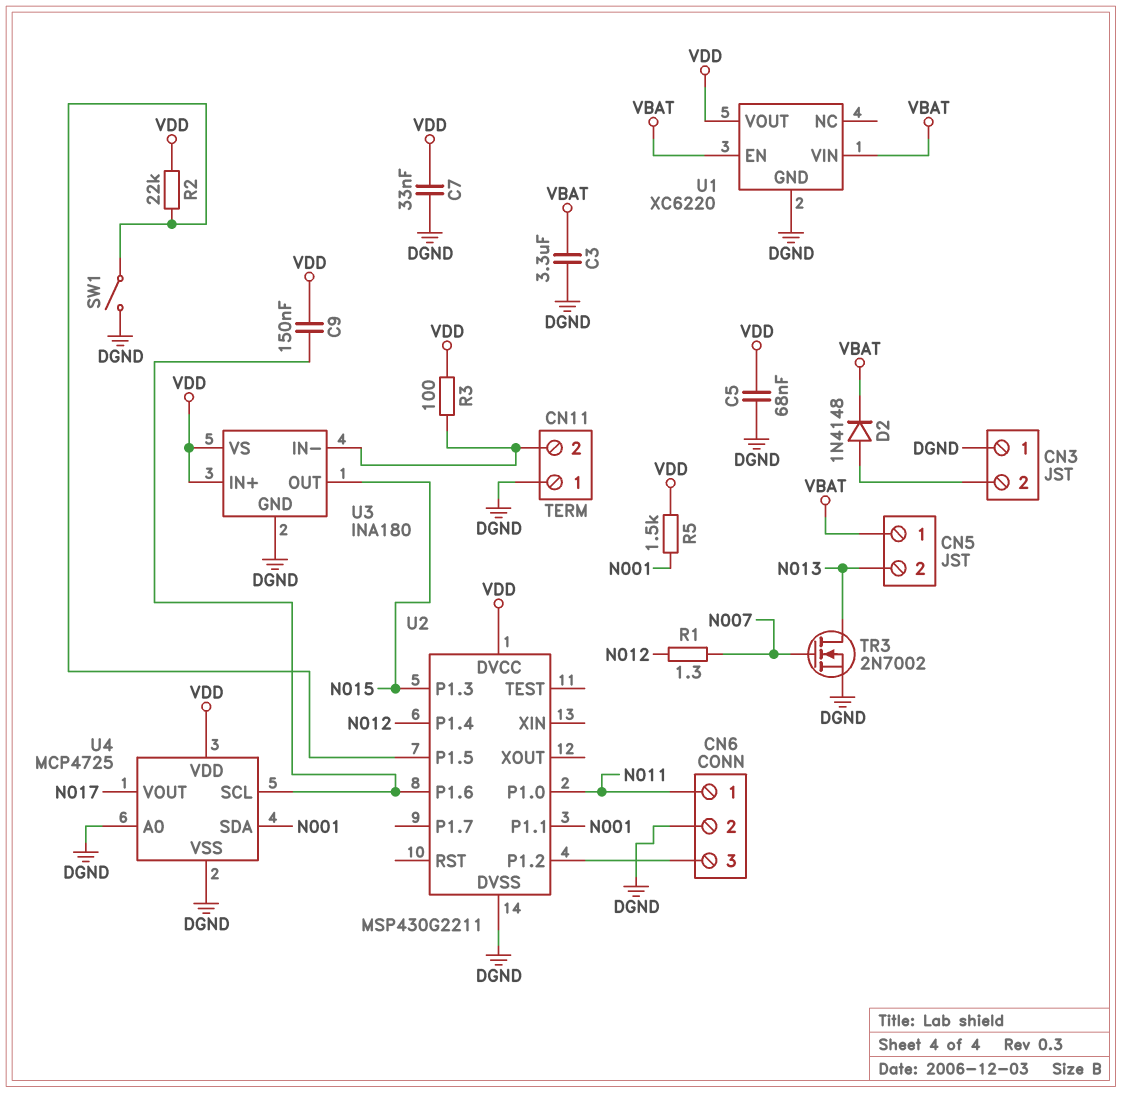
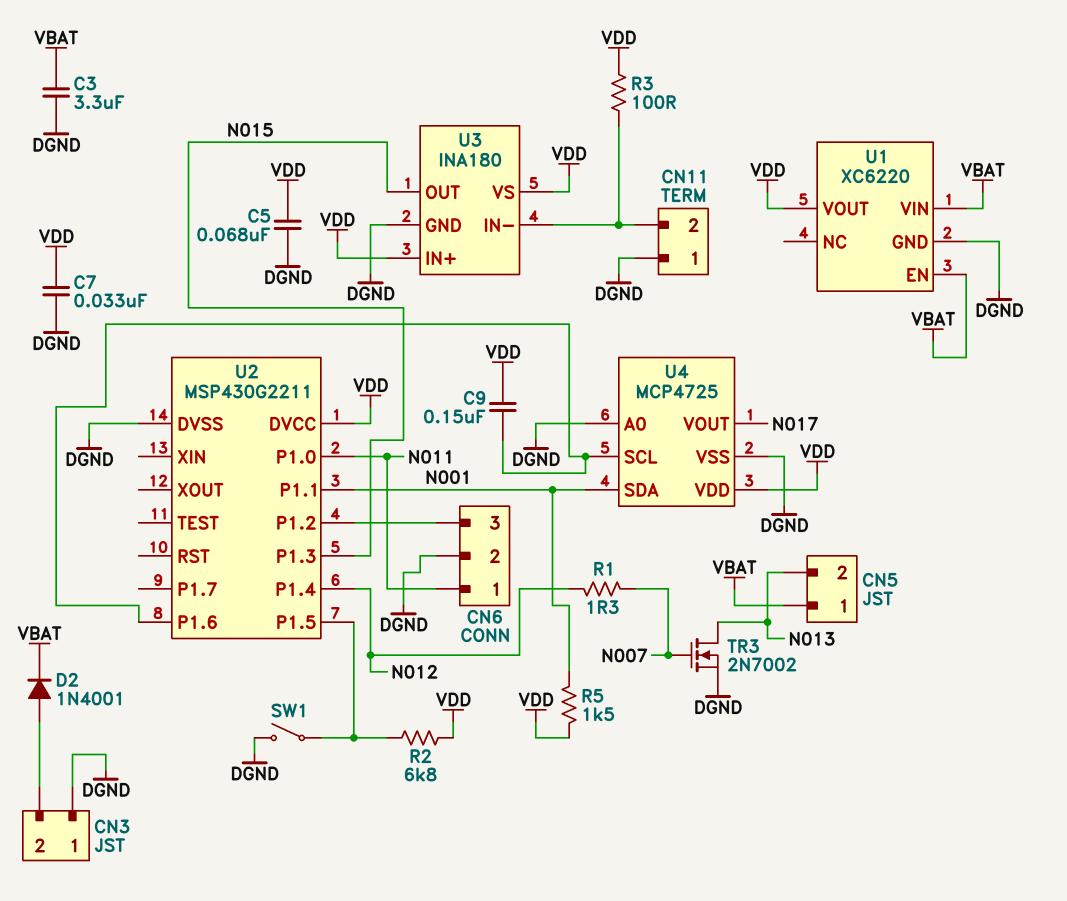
D2: diode 1N4148 (A CN3/2, K VBAT) -> diode 1N4001 (A CN3/2, K VBAT)
R2: 22k (U2/P1.5, VDD) -> 6.8k (U2/P1.5, VDD)

